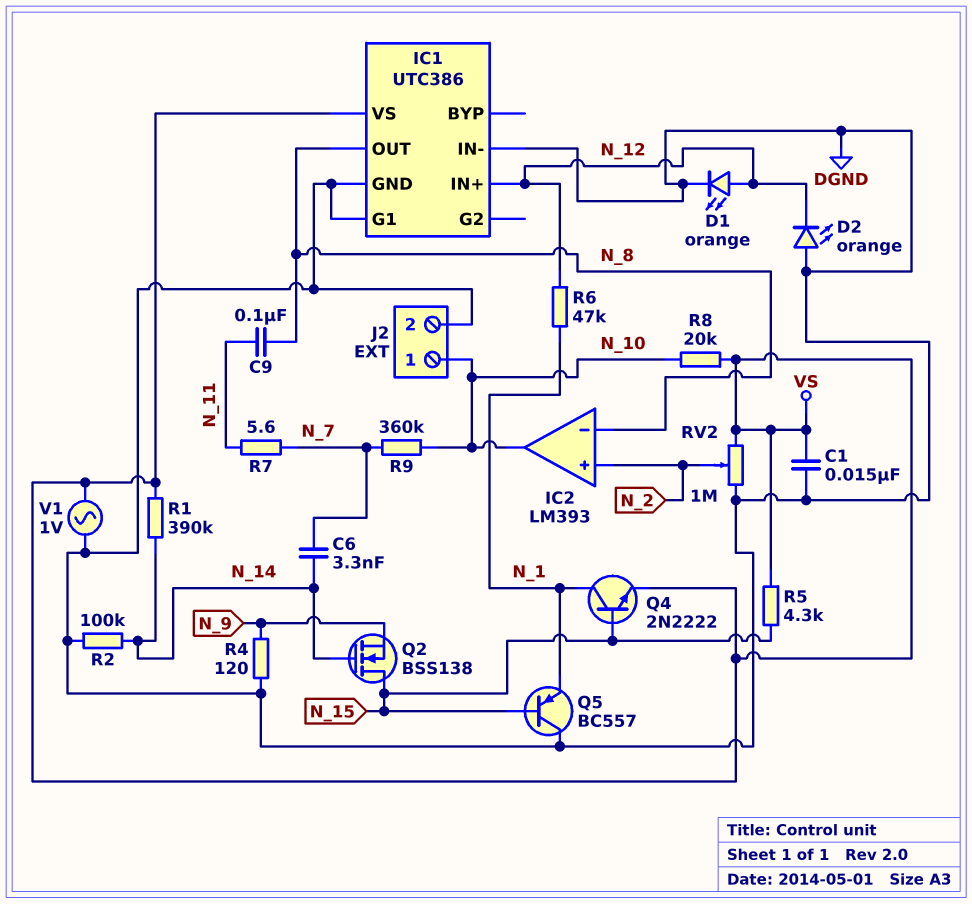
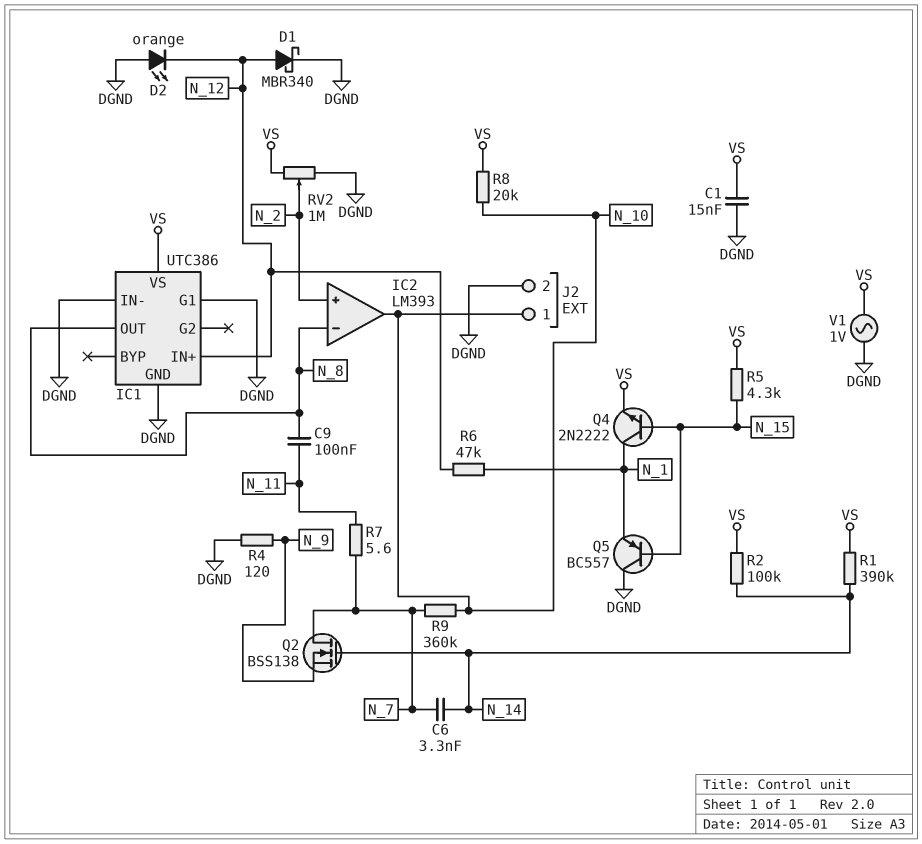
D1: LED orange (A N_12, K DGND) -> schottky MBR340 (A N_12, K DGND)
Q2: NMOS BSS138 (G N_14, D N_15, S N_9) -> NMOS BSS138 (G N_14, D N_7, S N_9)
R2: 100k (DGND, N_14) -> 100k (N_14, VS)

